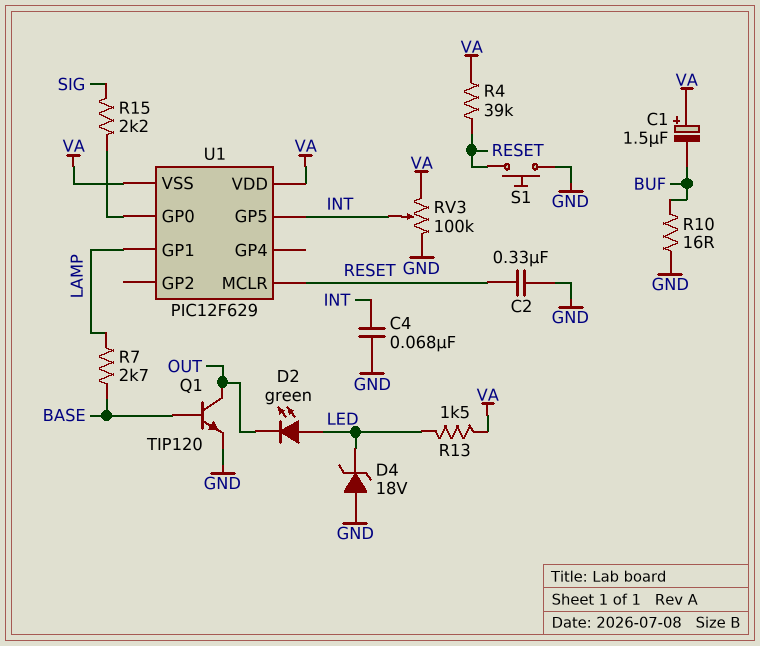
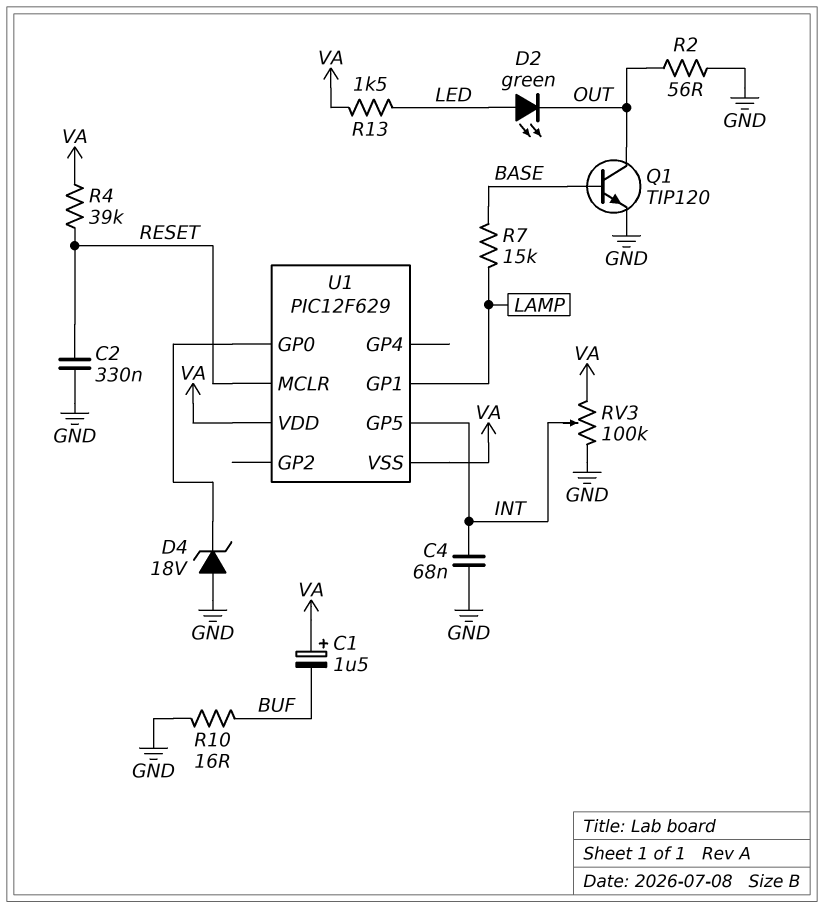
D4: zener 18V (A GND, K LED) -> zener 18V (A GND, K U1/GP0)
R2: none -> 56 (GND, OUT)
R7: 2.7k (BASE, LAMP) -> 15k (BASE, LAMP)
R15: 2.2k (SIG, U1/GP0) -> none
S1: button (GND, RESET) -> none

